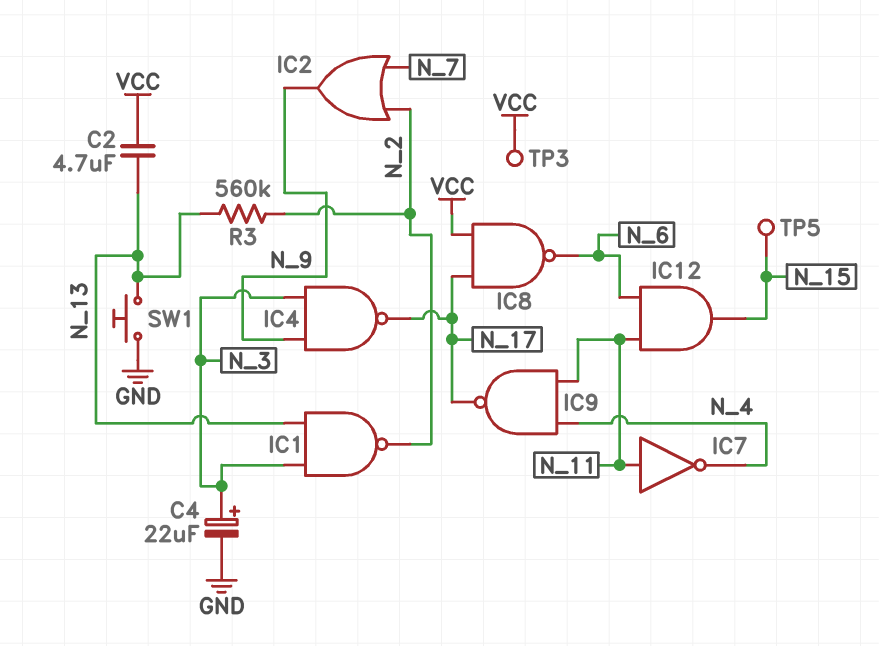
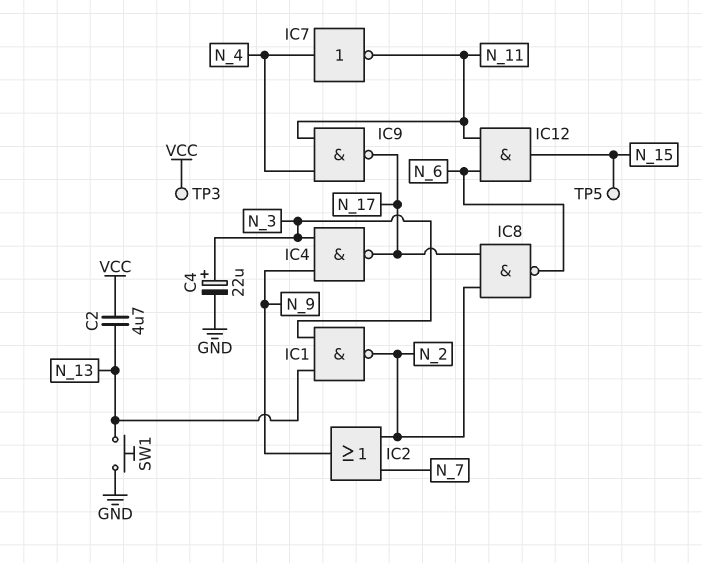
IC7: NOT (in N_11, out N_4) -> NOT (in N_4, out N_11)
IC8: NAND (in N_17, in VCC, out N_6) -> NAND (in N_2, in N_17, out N_6)
R3: 560k (N_2, N_13) -> none

